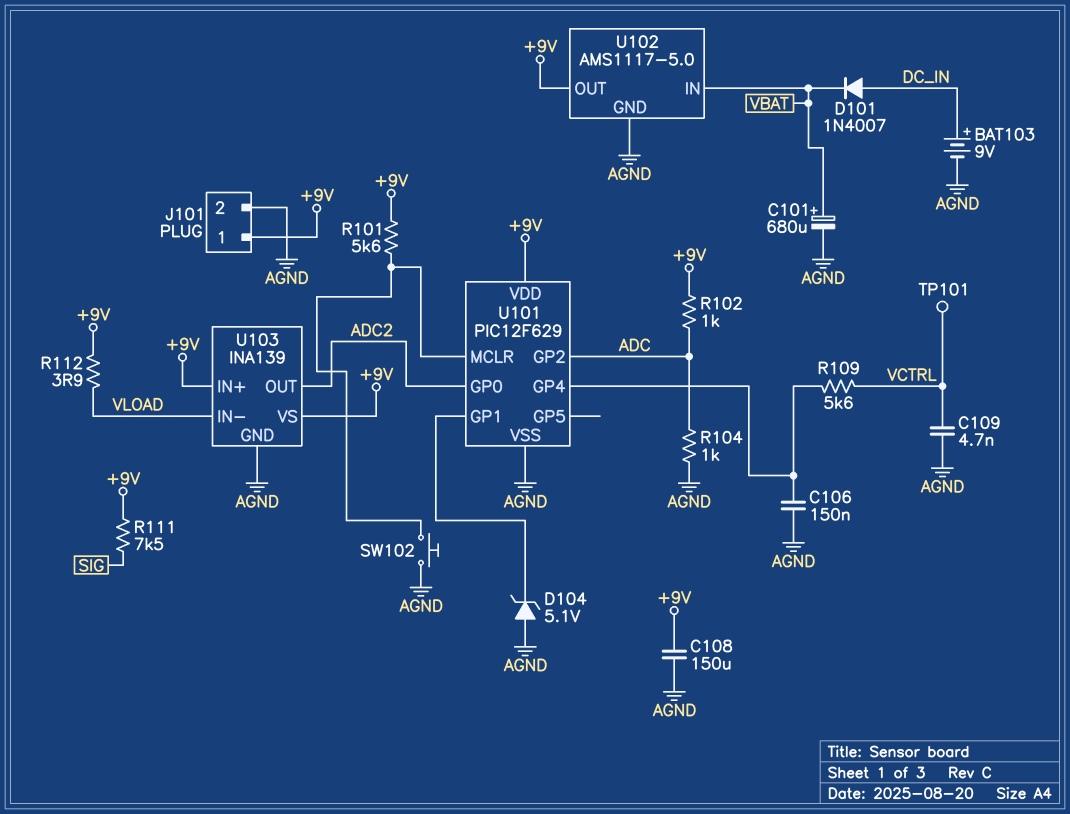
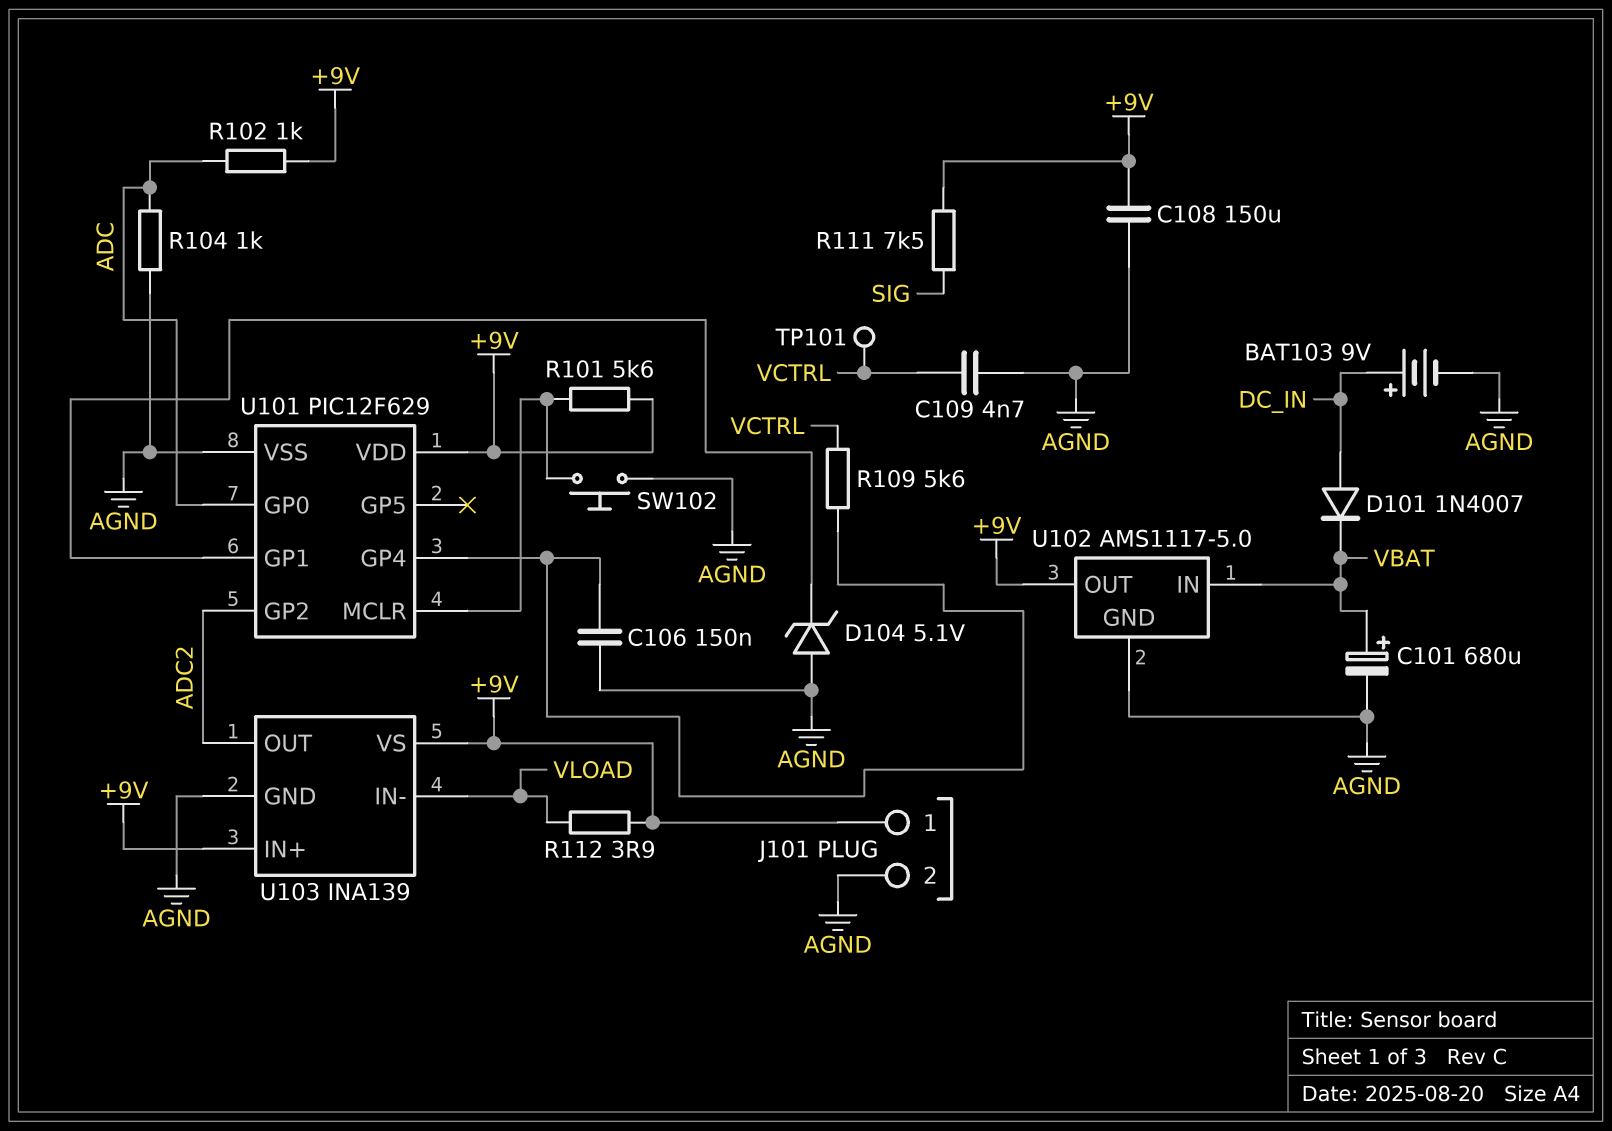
U101 pin GP0: ADC2 -> ADC
U101 pin GP2: ADC -> ADC2

